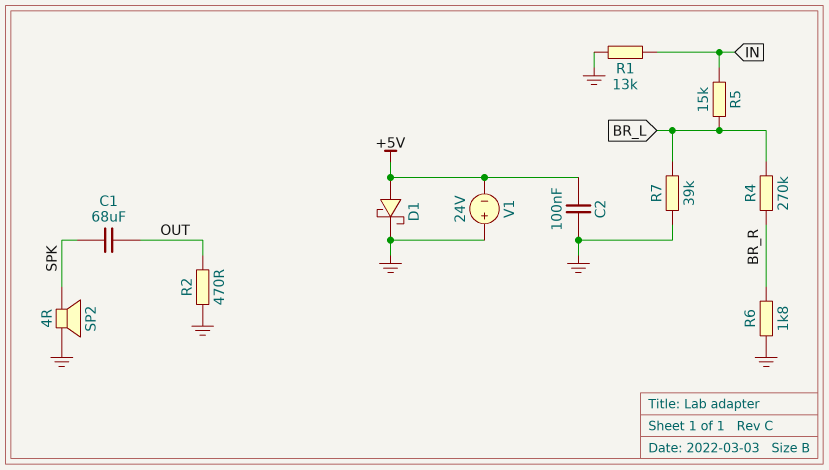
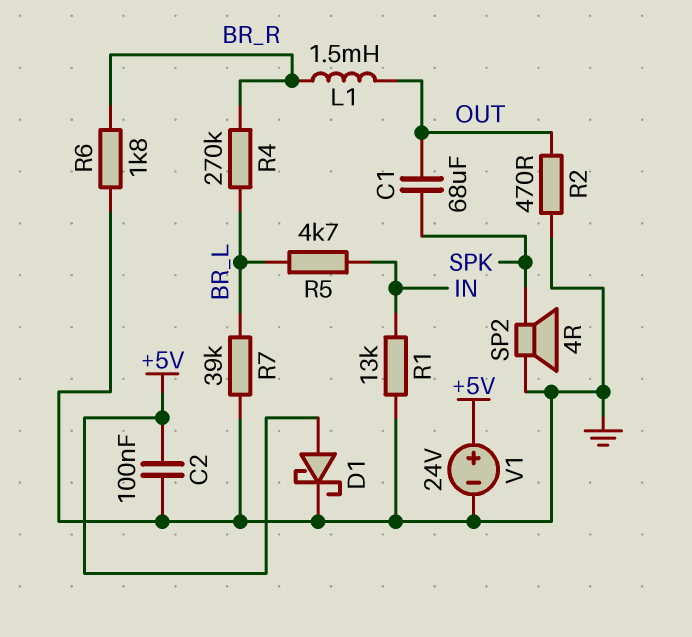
L1: none -> 1.5mH (BR_R, OUT)
R5: 15k (BR_L, IN) -> 4.7k (BR_L, IN)
V1: 24V (plus GND, minus +5V) -> 24V (plus +5V, minus GND)

